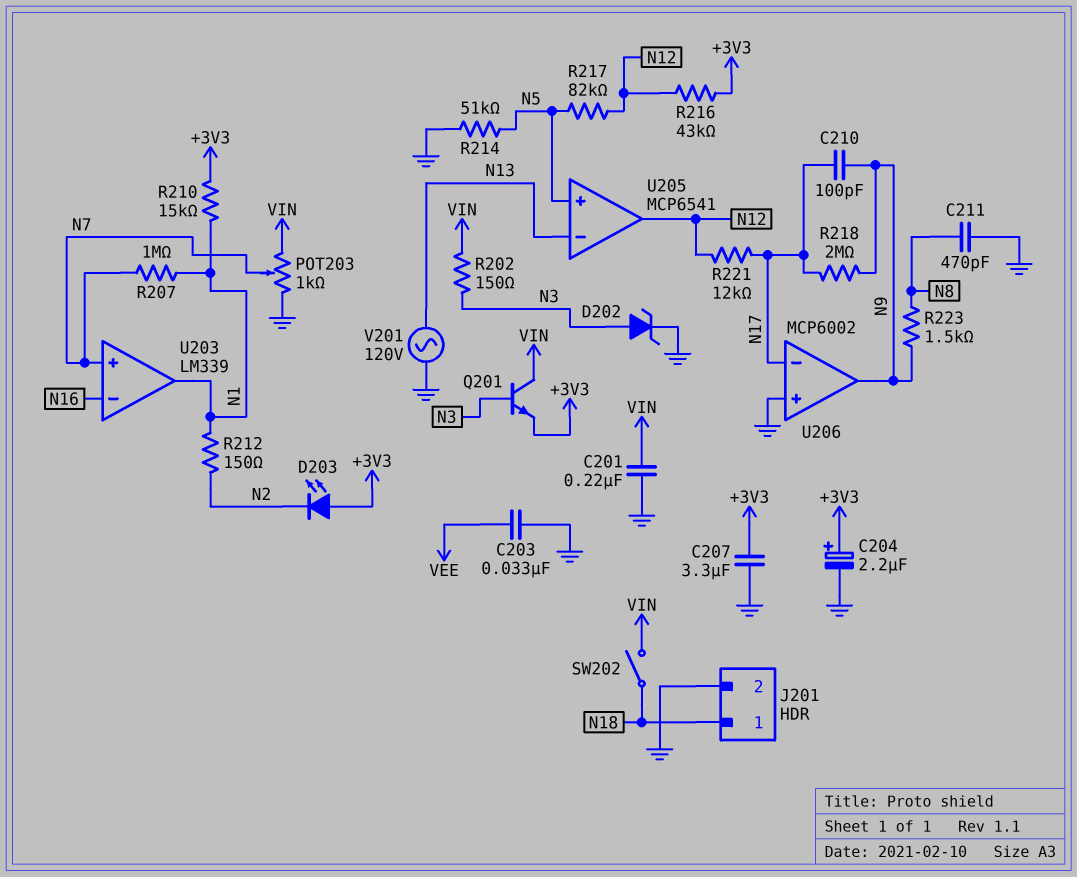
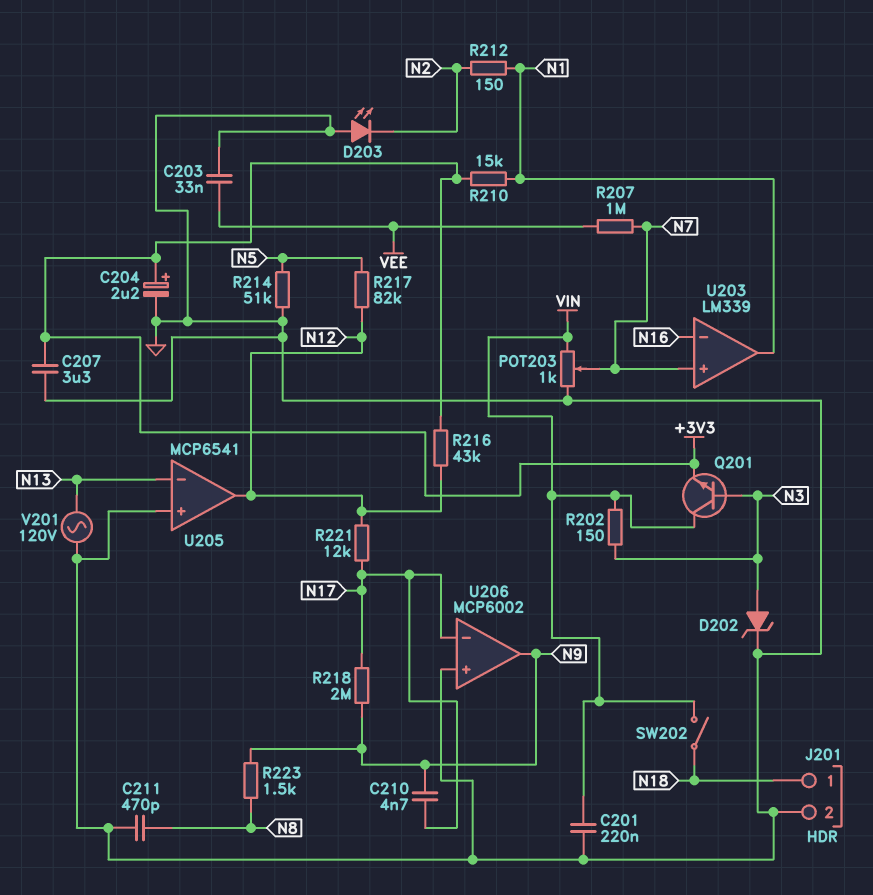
C210: 100pF (N9, N17) -> 4.7nF (N9, N17)
D203: LED (A +3V3, K N2) -> LED (A GND, K N2)
R207: 1M (N1, N7) -> 1M (N7, VEE)
U205 pin in+: N5 -> GND

